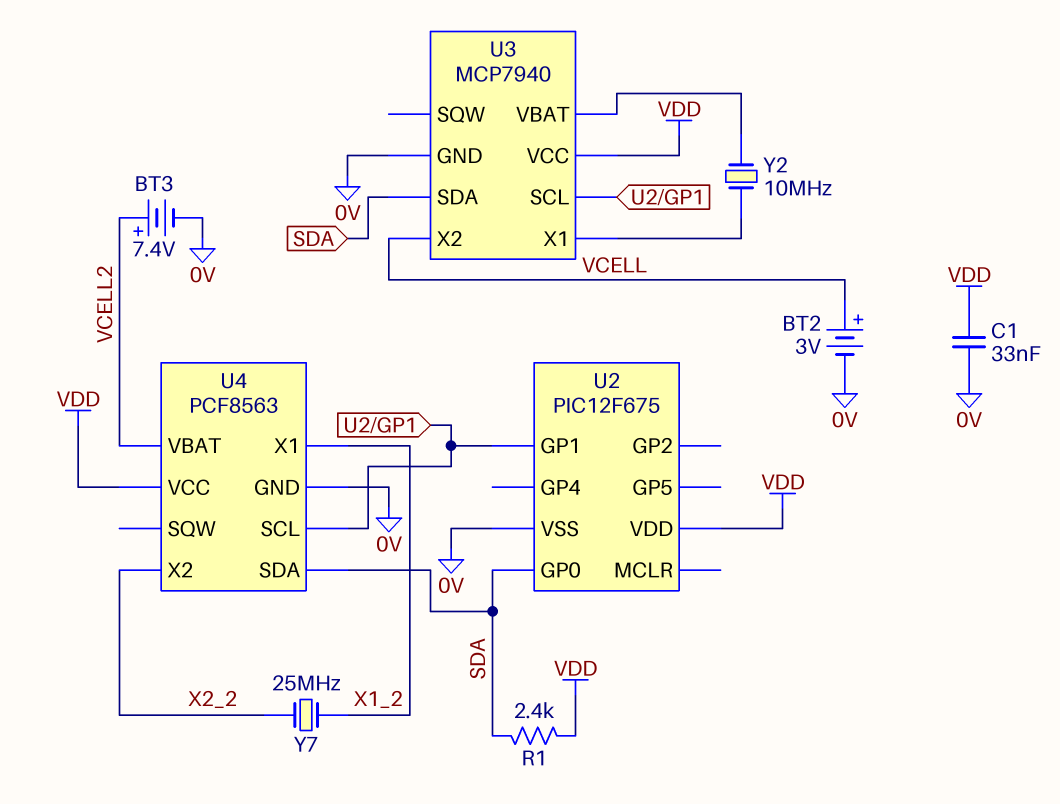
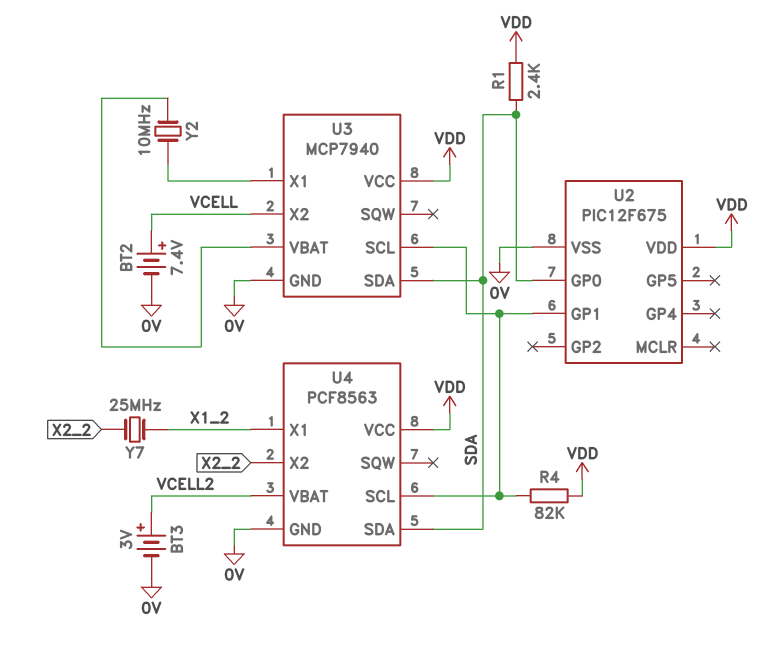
BT2: 3V (plus VCELL, minus 0V) -> 7.4V (plus VCELL, minus 0V)
BT3: 7.4V (plus VCELL2, minus 0V) -> 3V (plus VCELL2, minus 0V)
C1: 33nF (0V, VDD) -> none
R4: none -> 82k (U2/GP1, VDD)

